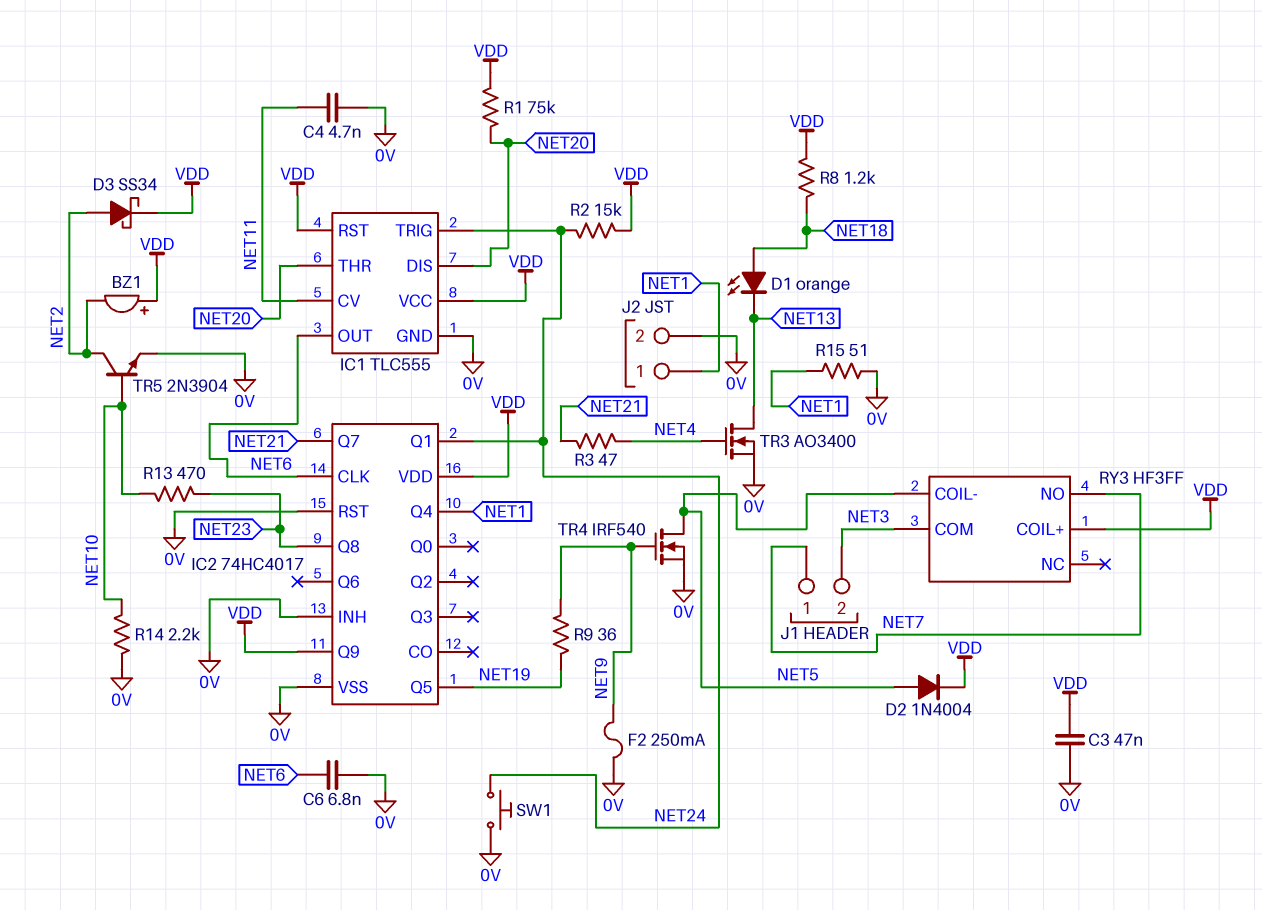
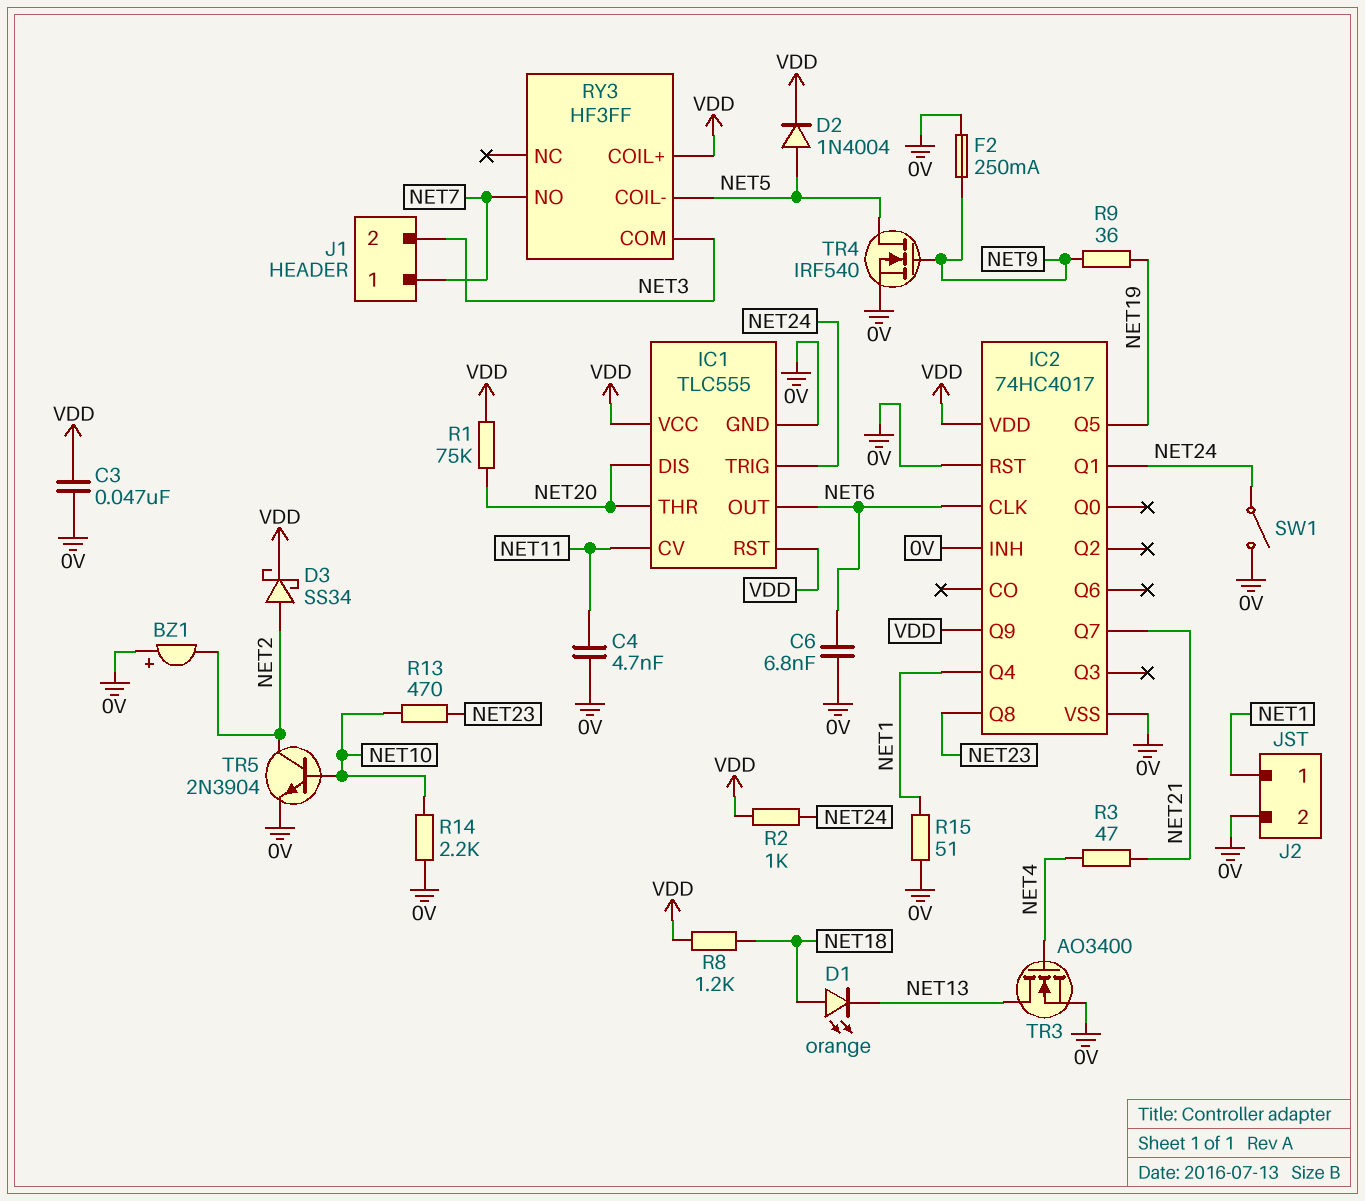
BZ1: buzzer (plus VDD, minus NET2) -> buzzer (plus 0V, minus NET2)
R2: 15k (NET24, VDD) -> 1k (NET24, VDD)
SW1: button (0V, NET24) -> switch (0V, NET24)

